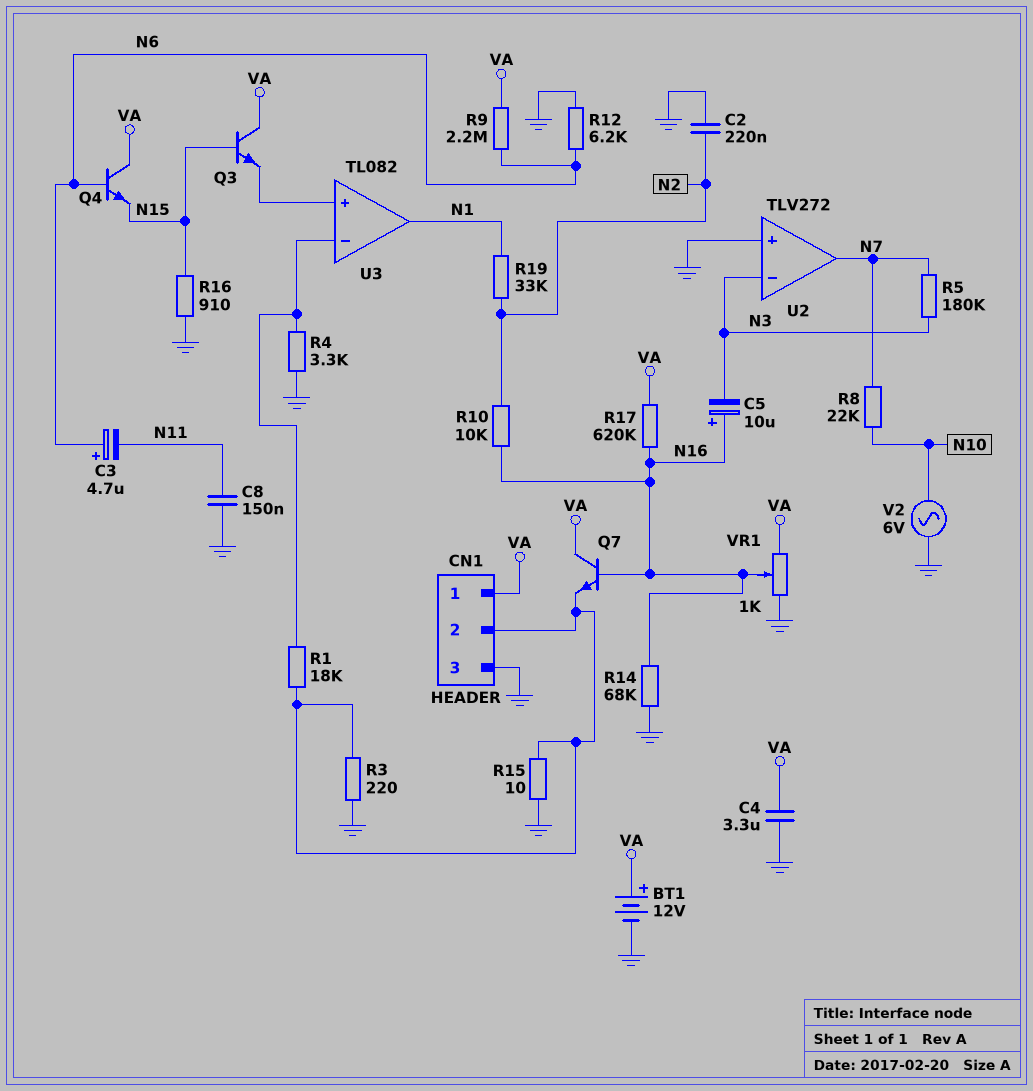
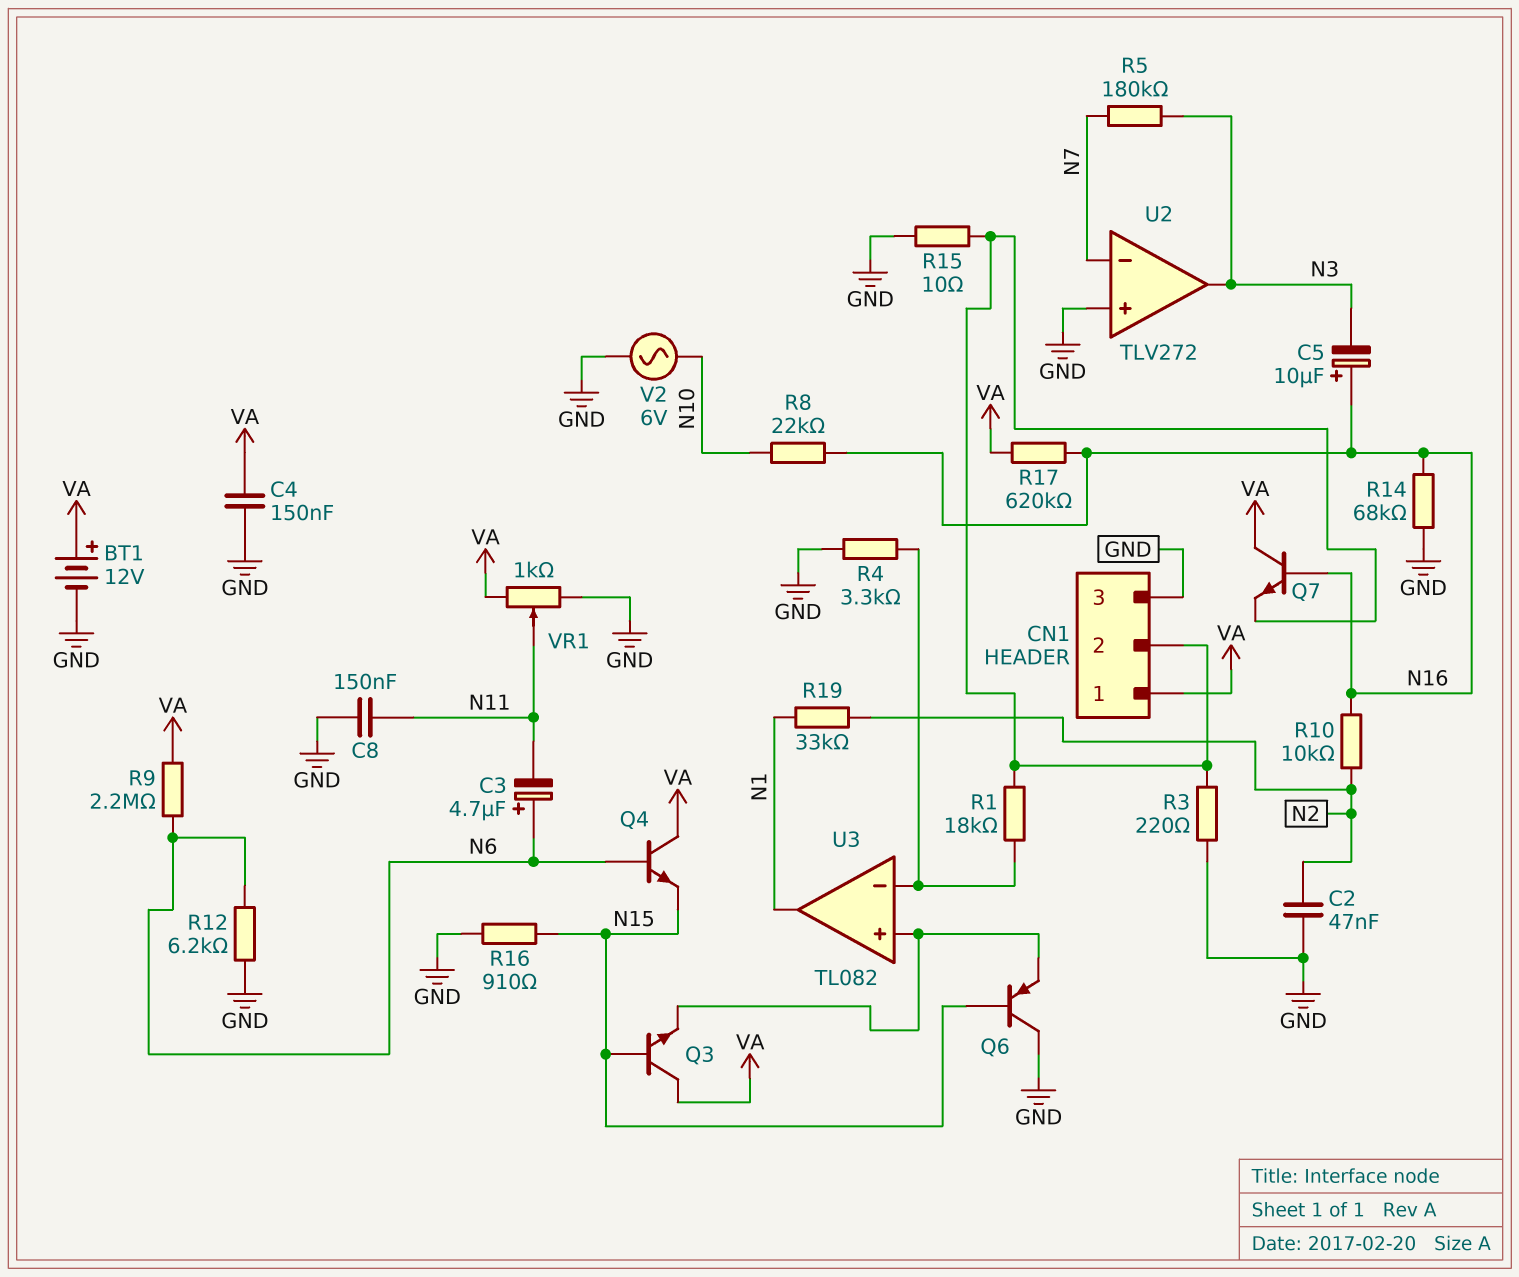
C2: 220nF (GND, N2) -> 47nF (GND, N2)
C4: 3.3uF (GND, VA) -> 150nF (GND, VA)
Q6: none -> PNP (B N15, C GND, E U3/in+)
R8: 22k (N7, N10) -> 22k (N10, N16)
U2 pin in-: N3 -> N7
U2 pin out: N7 -> N3
VR1: 1k (GND, VA, wiper N16) -> 1k (GND, VA, wiper N11)

